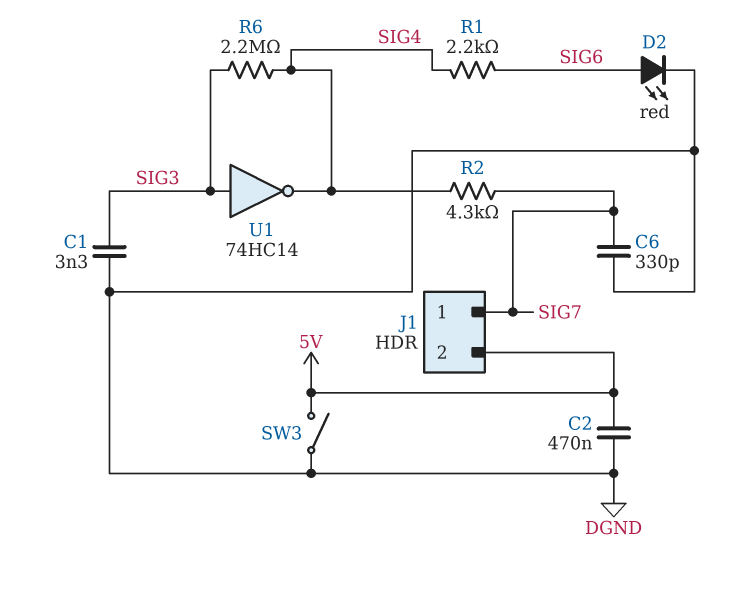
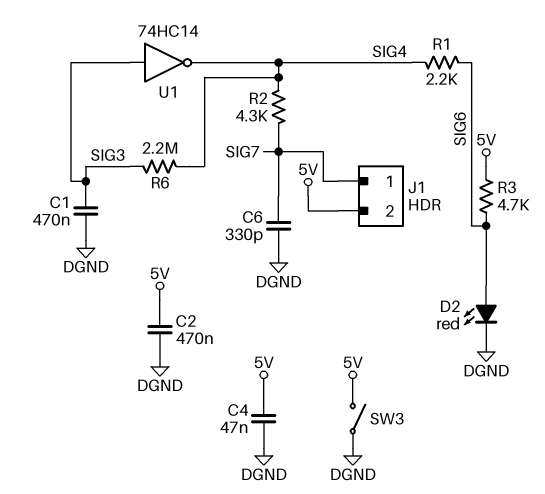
C1: 3.3nF (DGND, SIG3) -> 470nF (DGND, SIG3)
C4: none -> 47nF (5V, DGND)
R3: none -> 4.7k (5V, SIG6)

